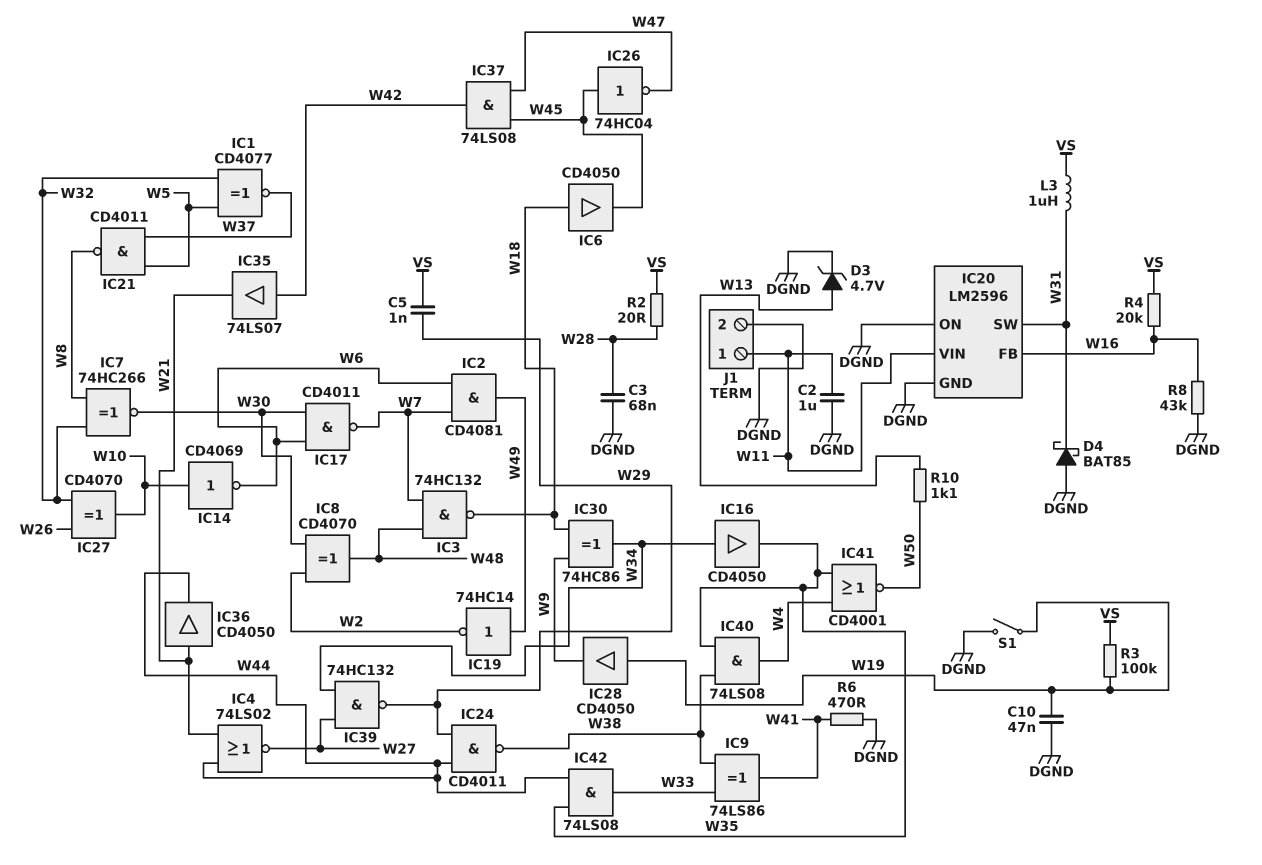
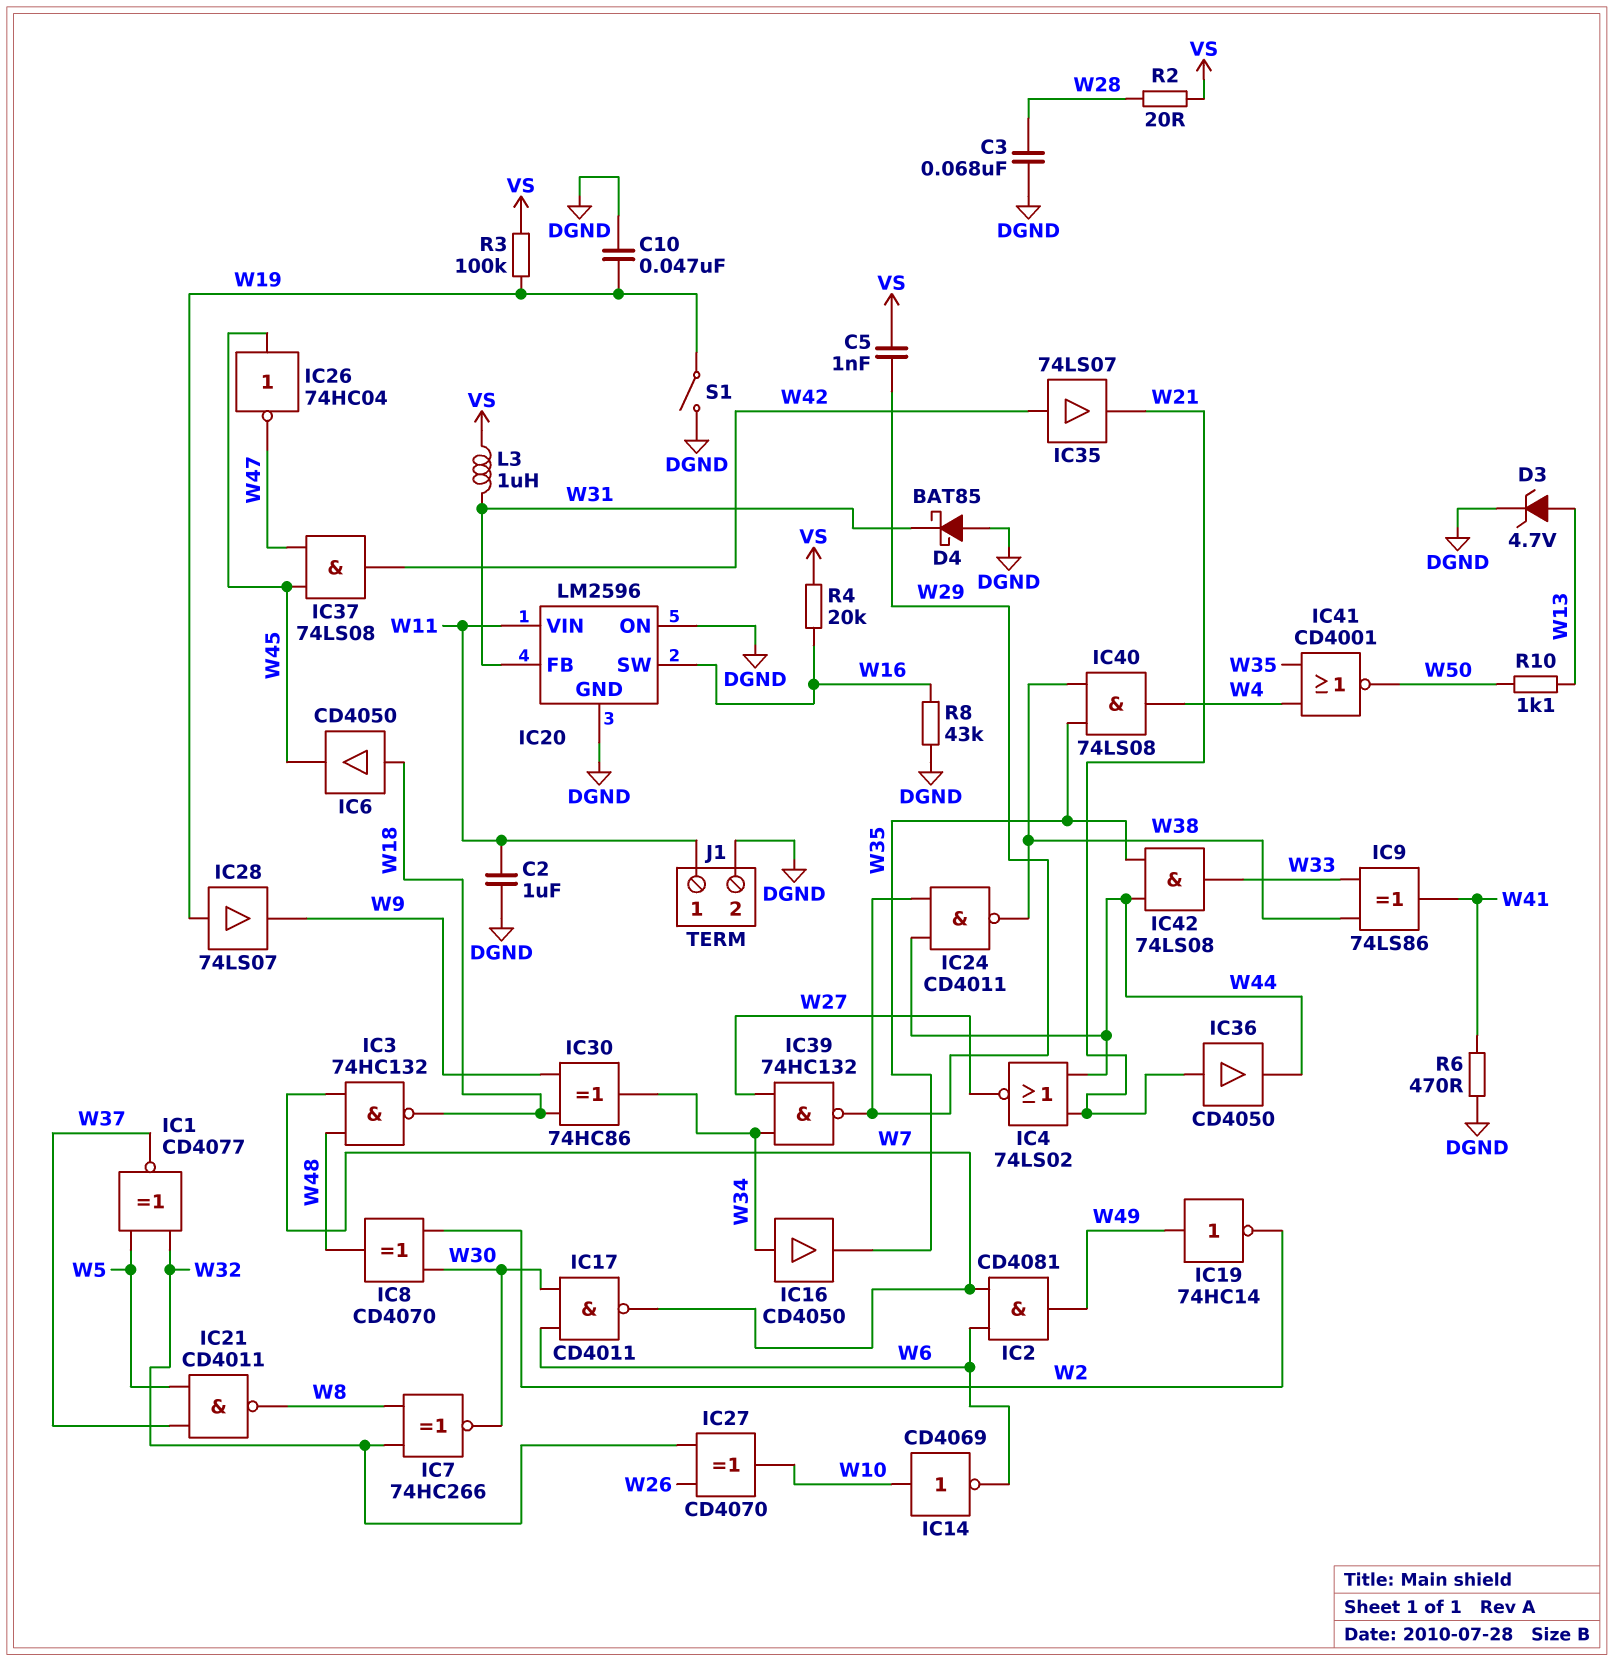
IC20 pin FB: W16 -> W31
IC20 pin SW: W31 -> W16
IC28: buffer CD4050 (in W19, out W9) -> buffer 74LS07 (in W19, out W9)

